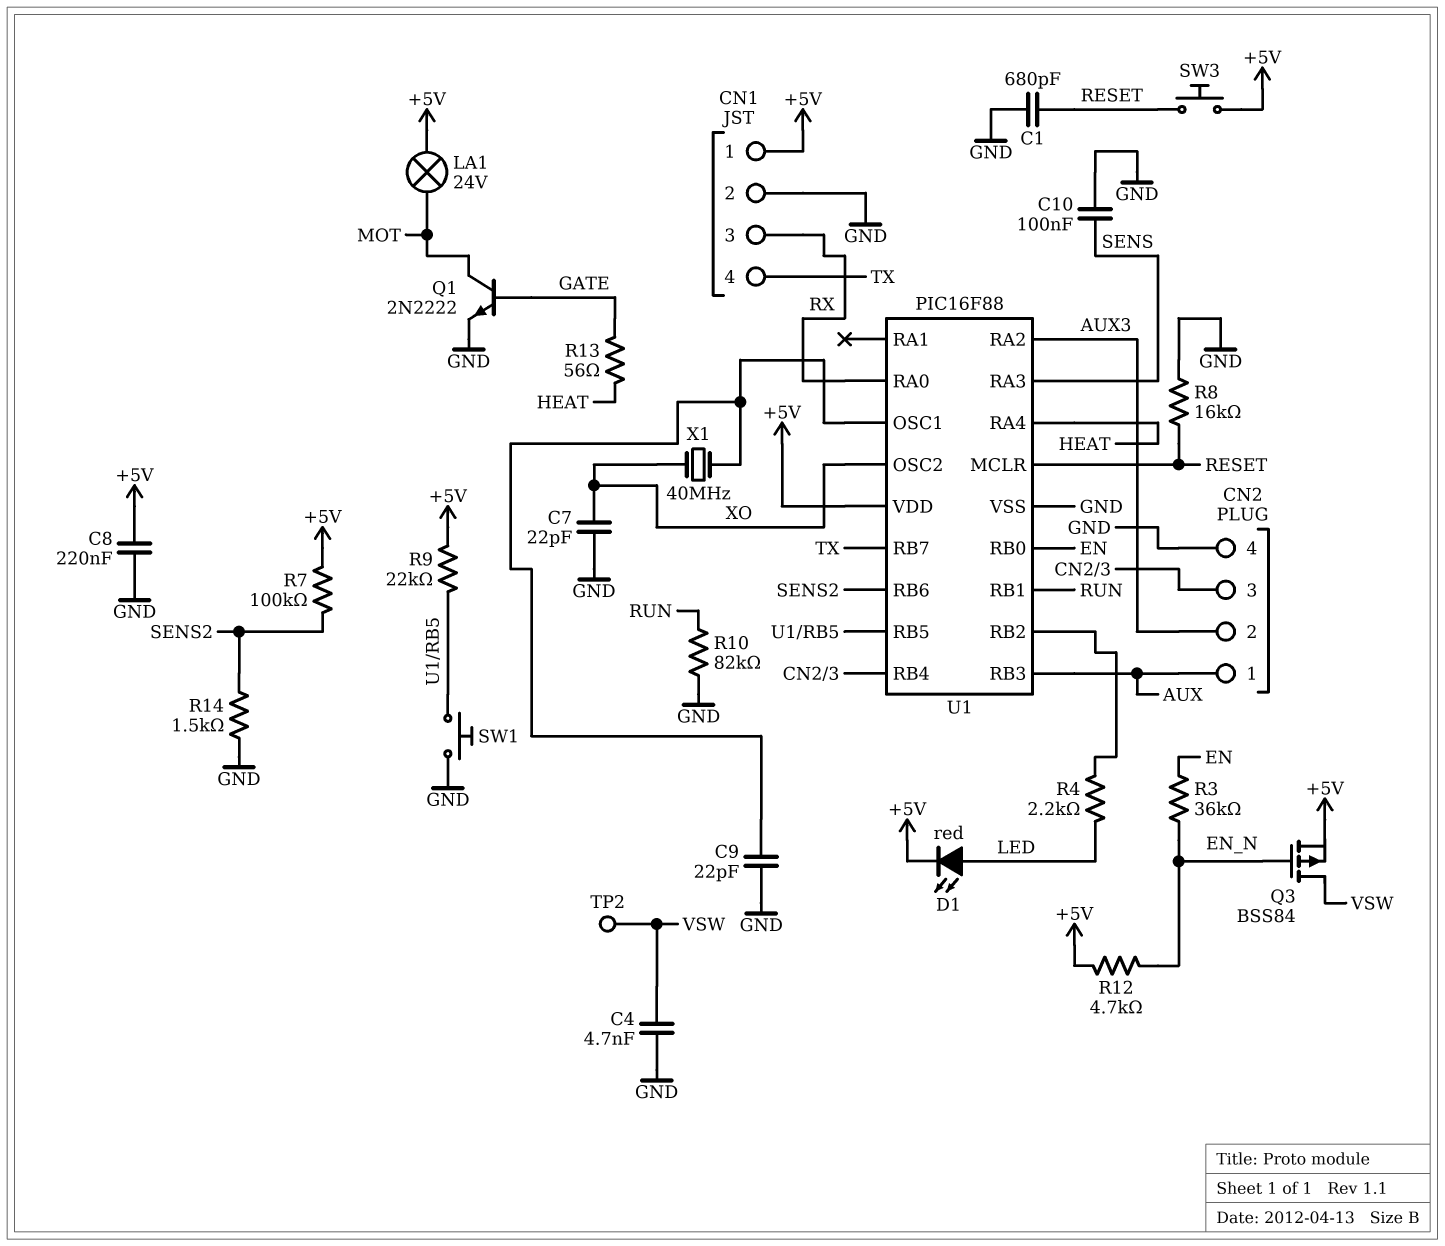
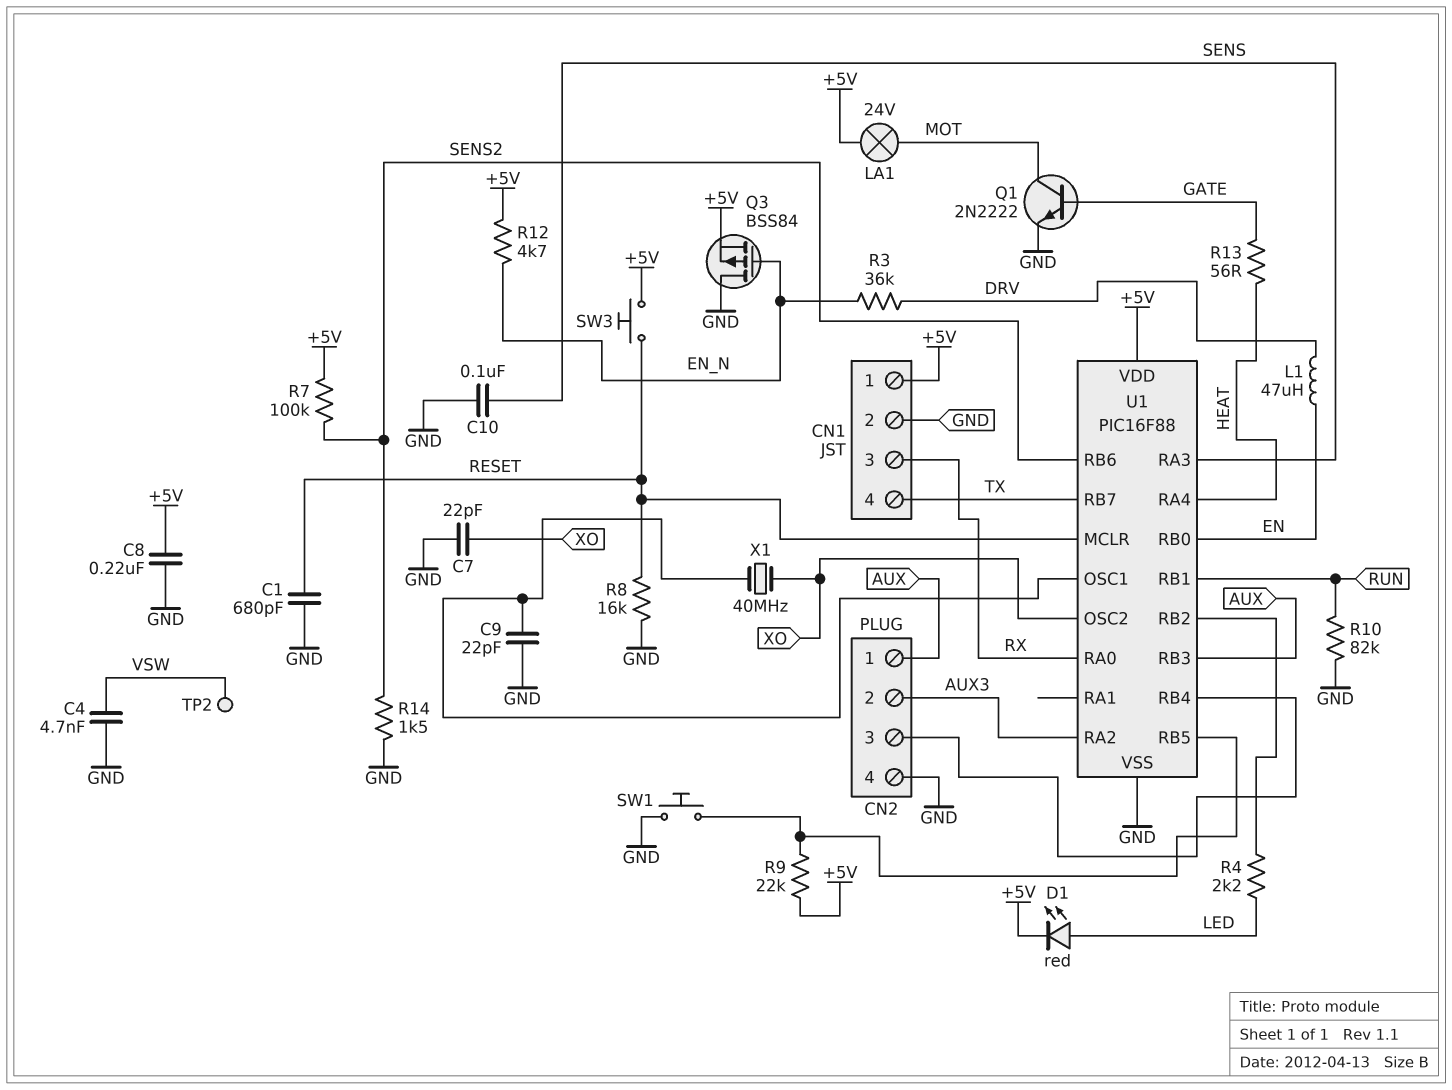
L1: none -> 47uH (DRV, EN)
Q3: PMOS BSS84 (G EN_N, D VSW, S +5V) -> PMOS BSS84 (G EN_N, D GND, S +5V)
R3: 36k (EN, EN_N) -> 36k (DRV, EN_N)

